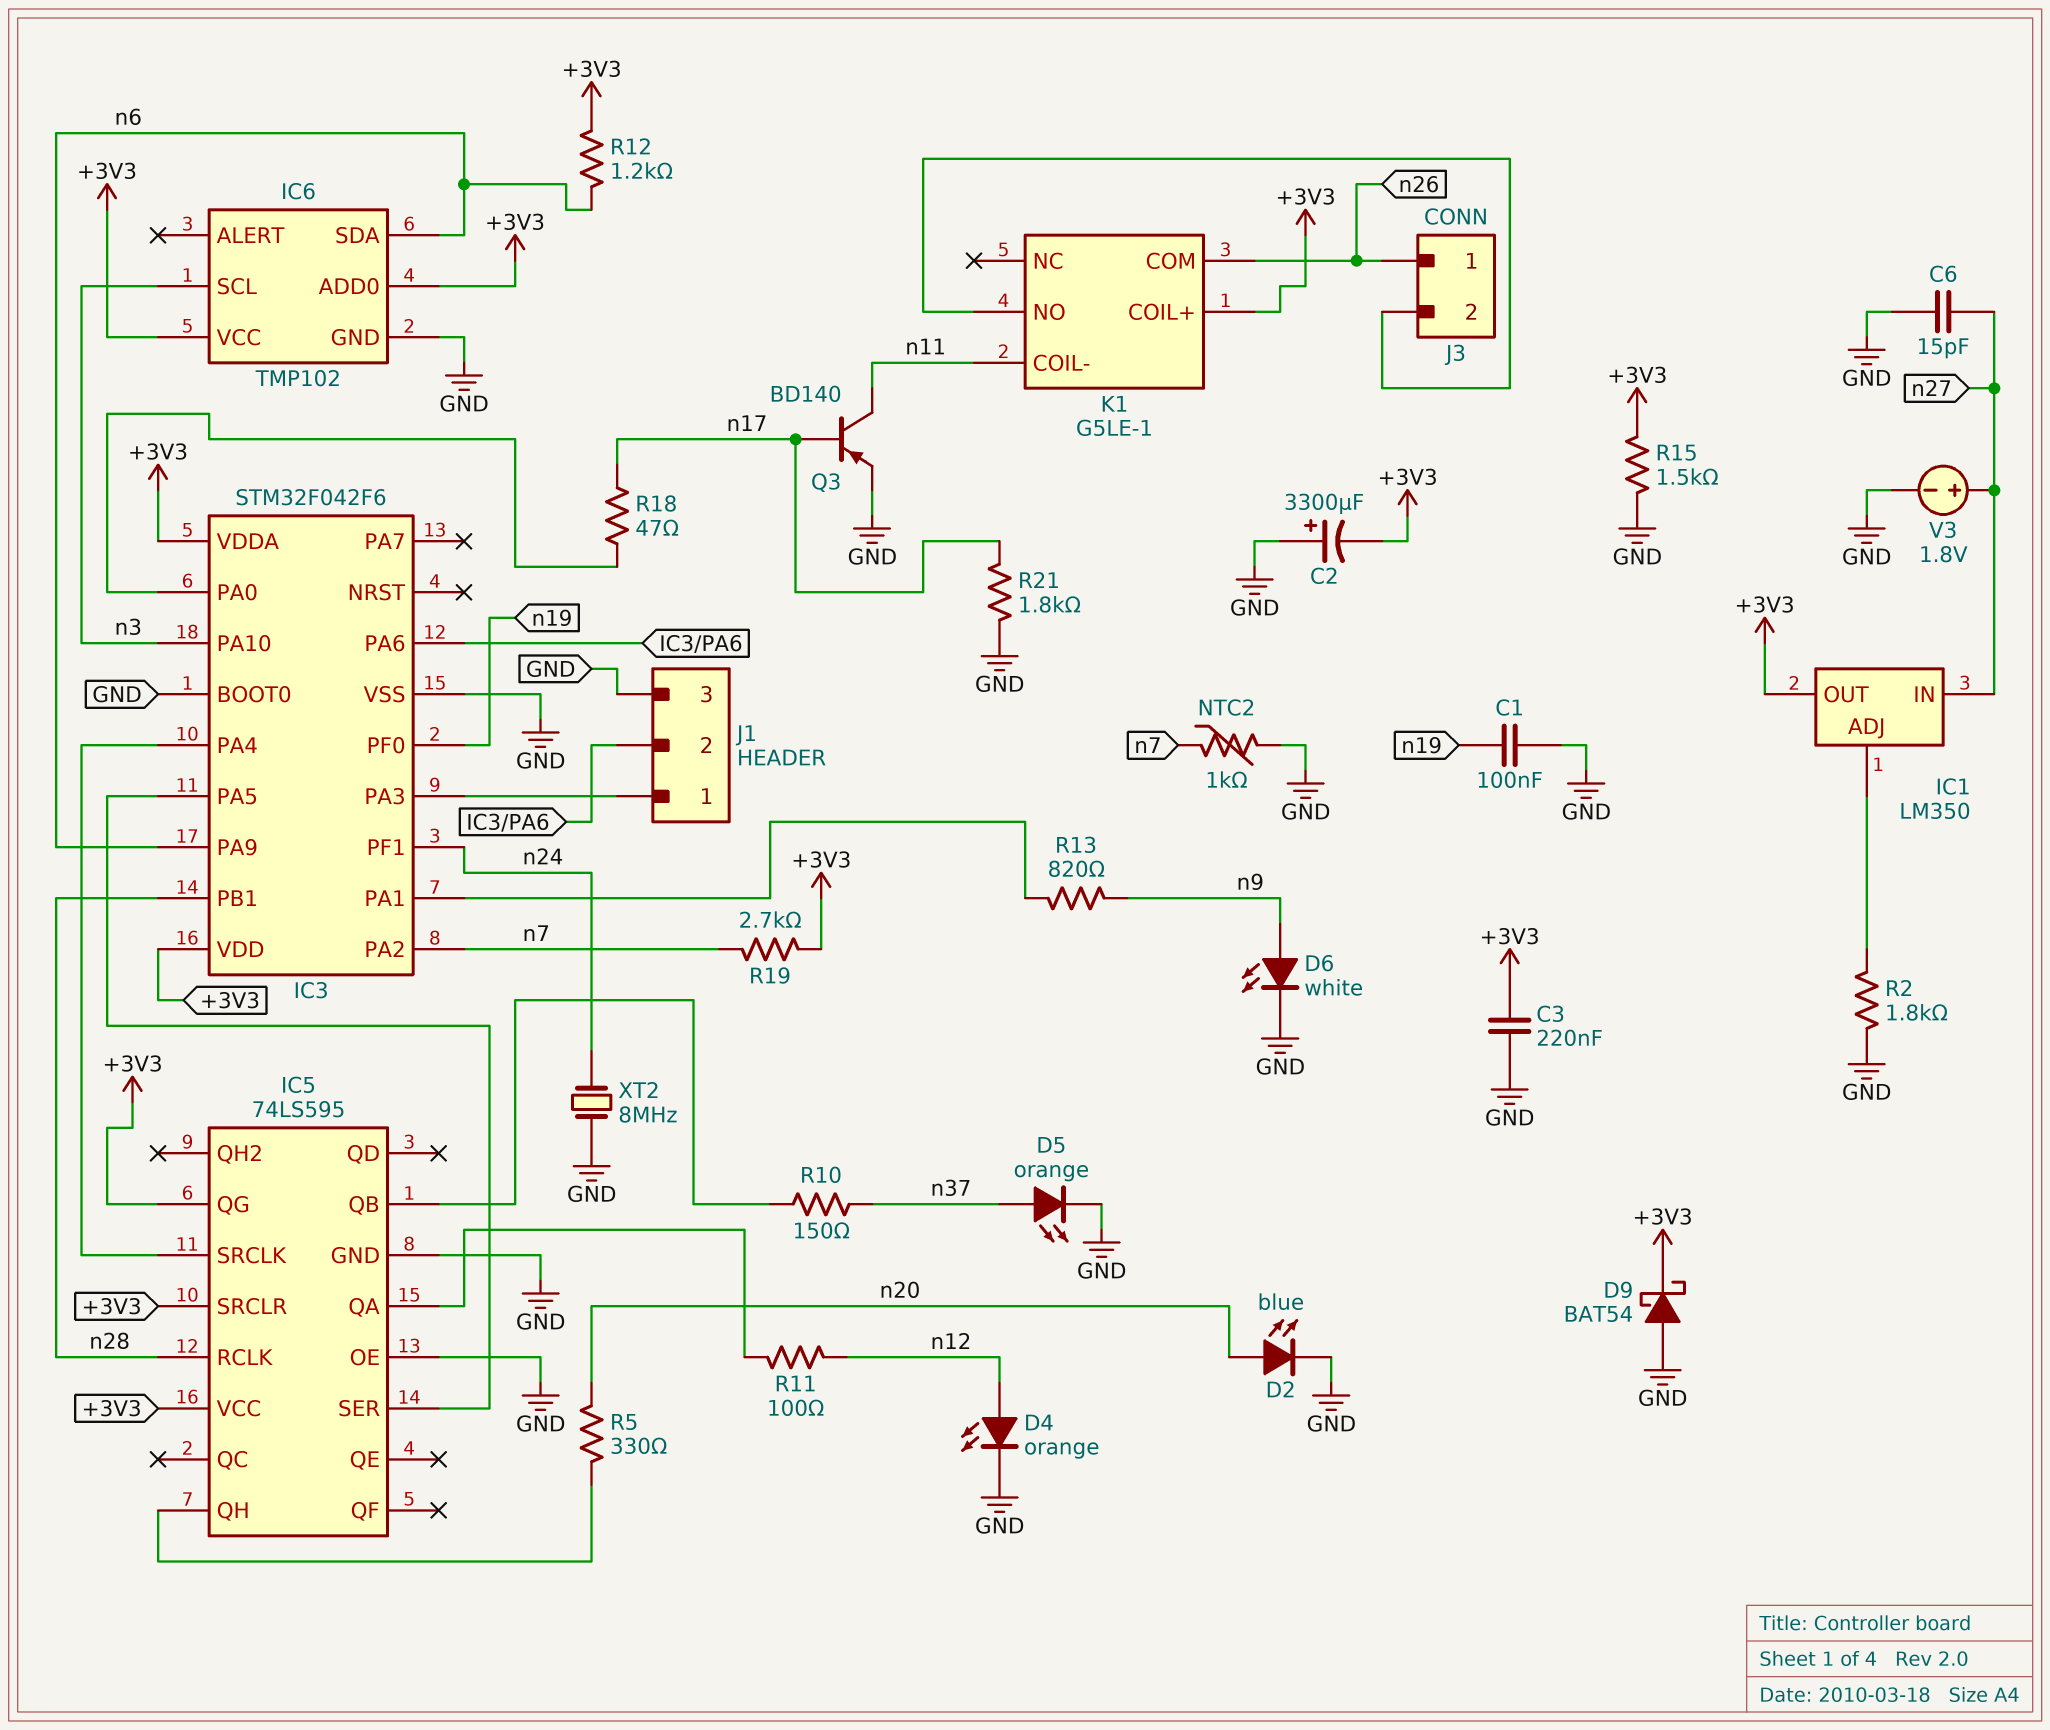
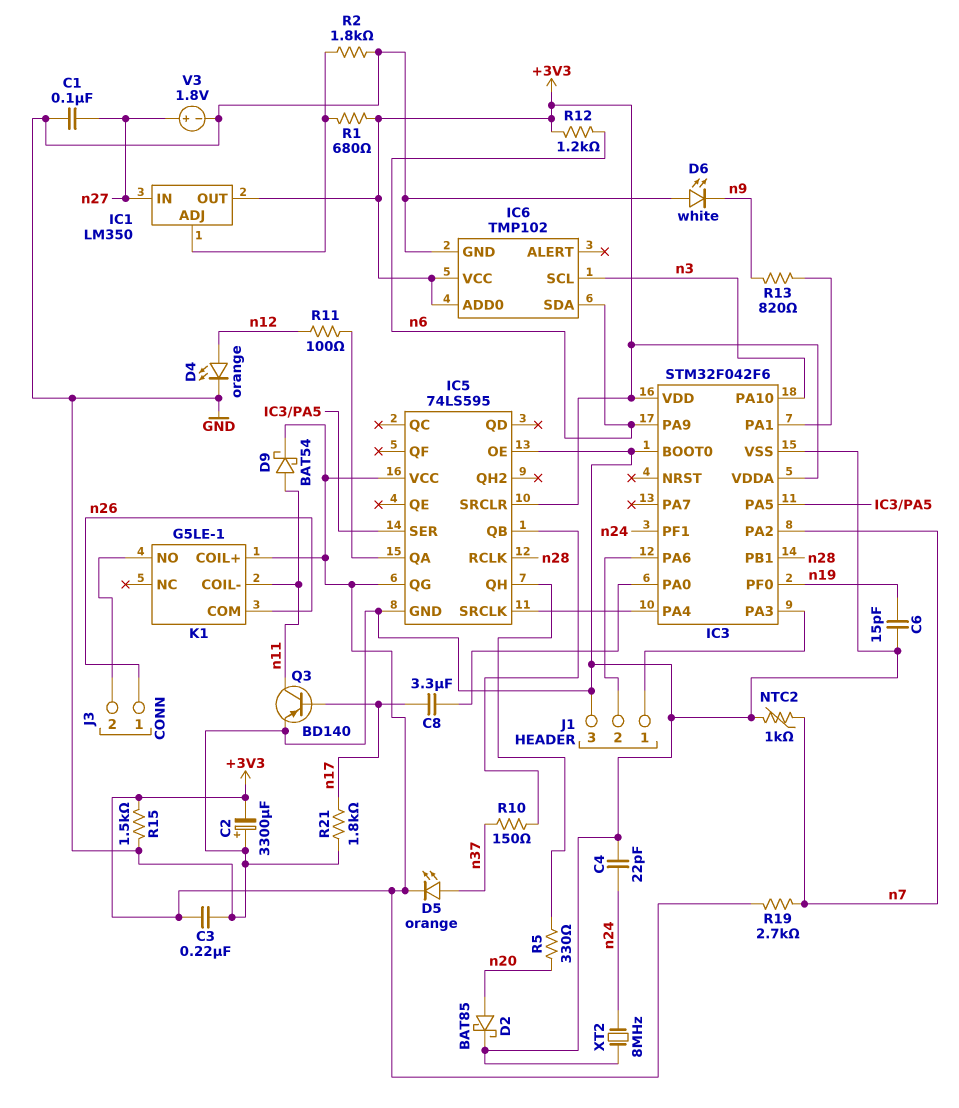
C1: 100nF (GND, n19) -> 100nF (GND, n27)
C4: none -> 22pF (GND, n24)
C6: 15pF (GND, n27) -> 15pF (GND, n19)
C8: none -> 3.3uF (IC3/PA0, n17)
D2: LED blue (A n20, K GND) -> schottky BAT85 (A n20, K GND)
D5: LED orange (A n37, K GND) -> LED orange (A n37, K +3V3)
D6: LED white (A n9, K GND) -> LED white (A GND, K n9)
D9: schottky BAT54 (A GND, K +3V3) -> schottky BAT54 (A n11, K +3V3)
R1: none -> 680 (+3V3, IC1/ADJ)
R18: 47 (IC3/PA0, n17) -> none

